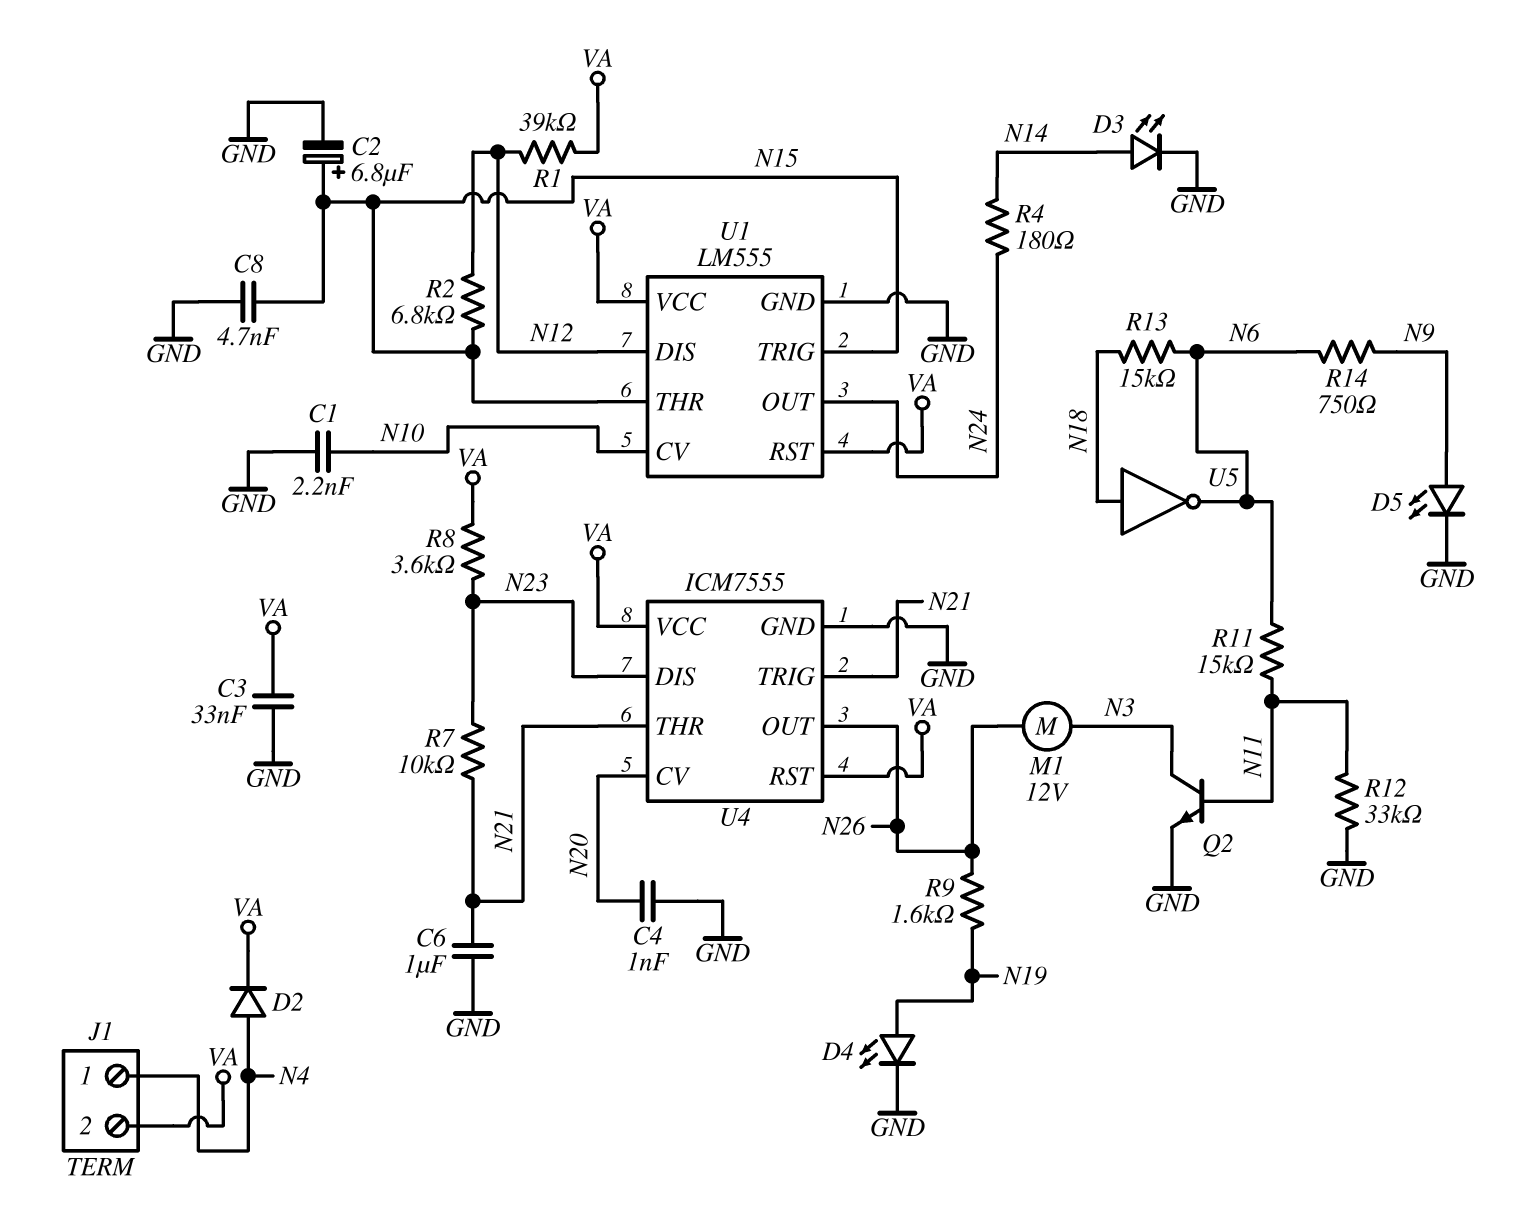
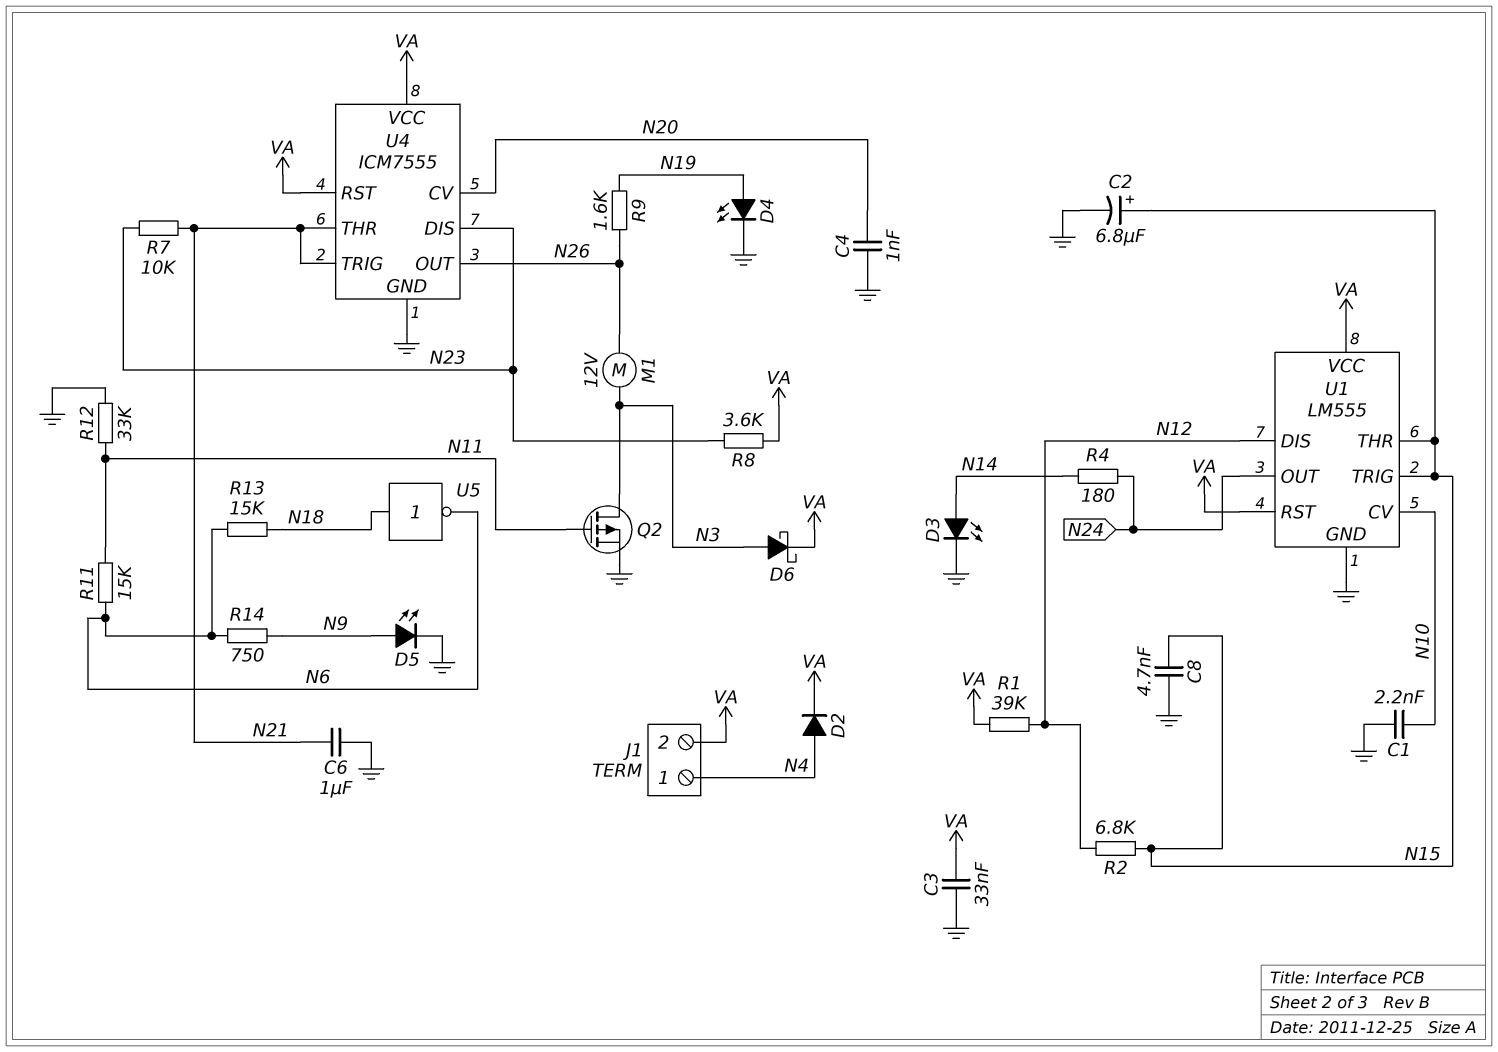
D6: none -> schottky (A N3, K VA)
Q2: NPN (B N11, C N3, E GND) -> PMOS (G N11, D N3, S GND)

